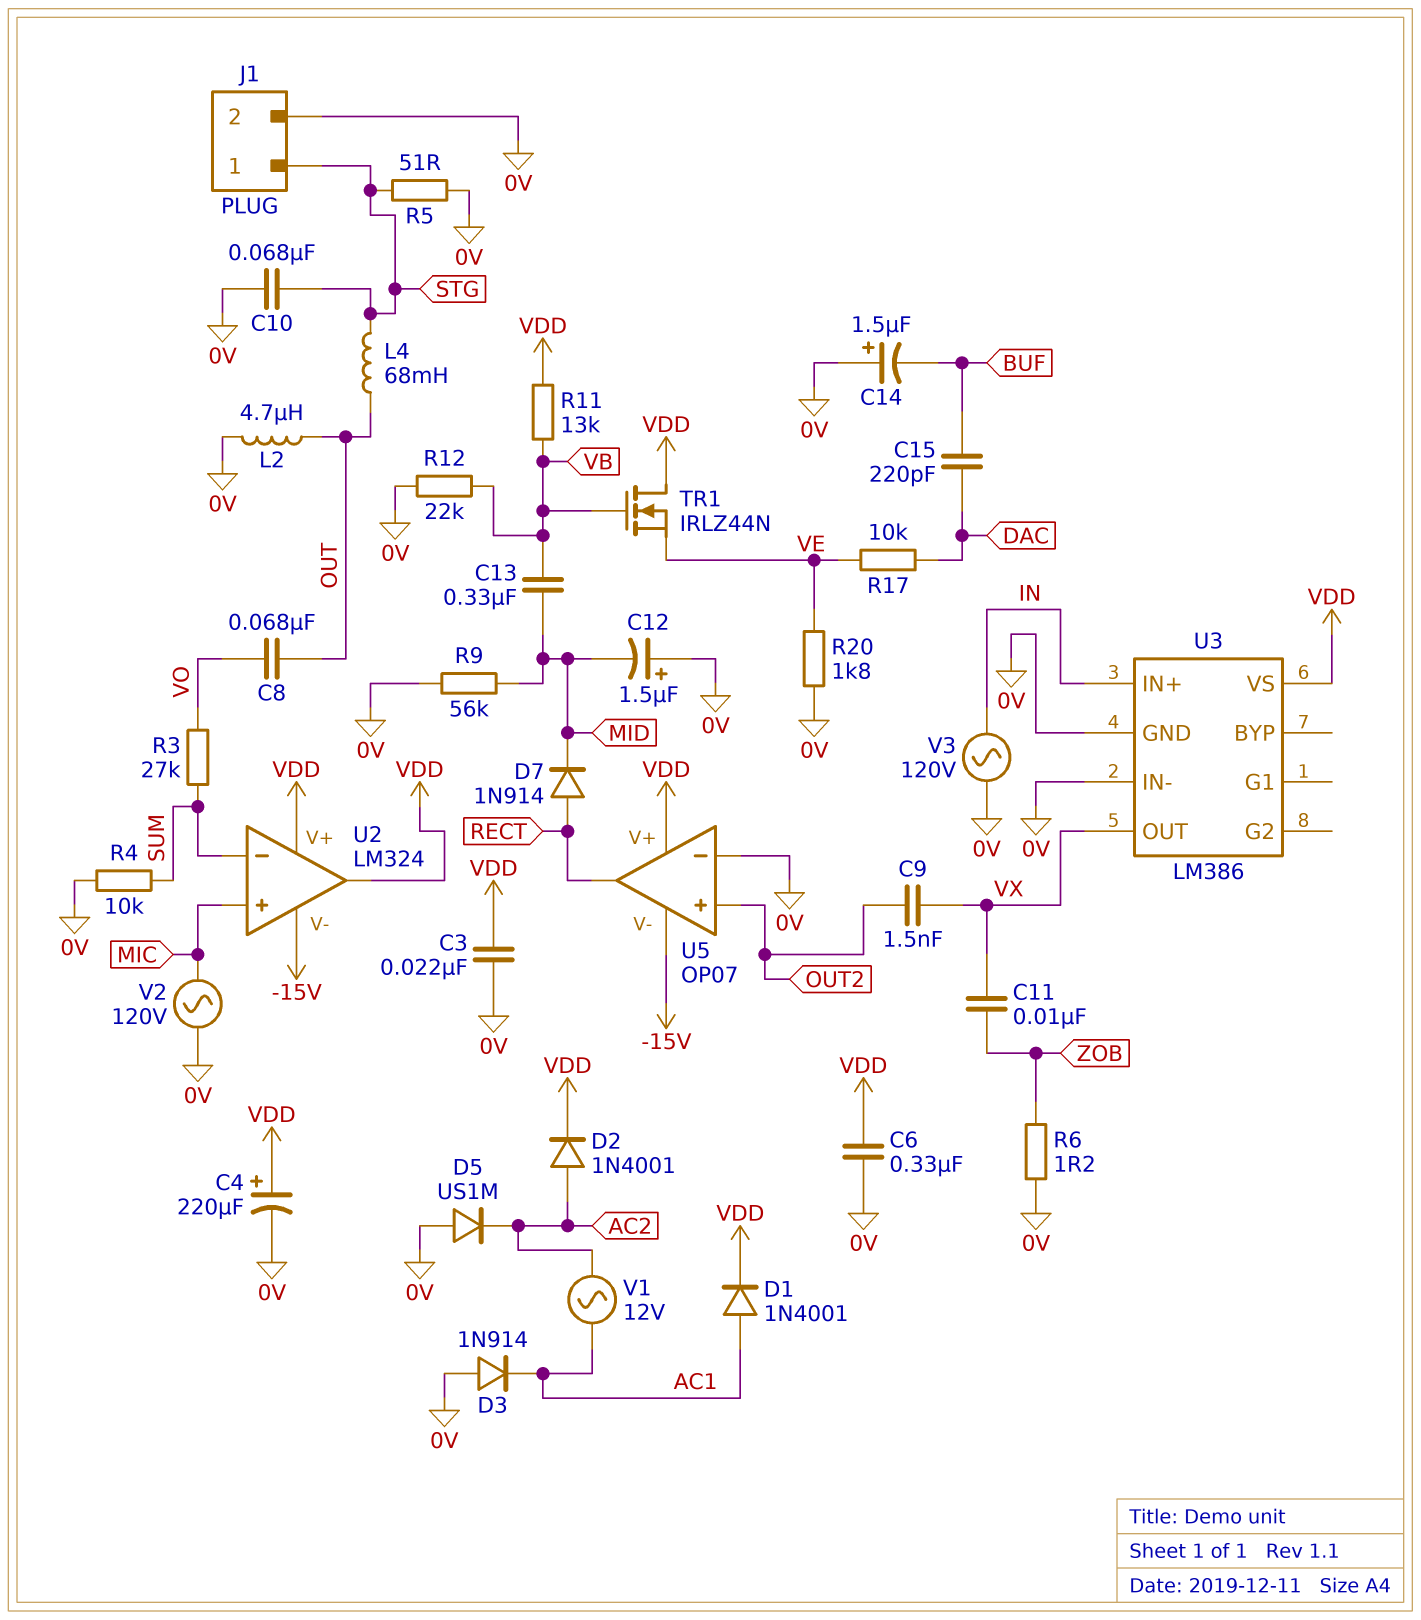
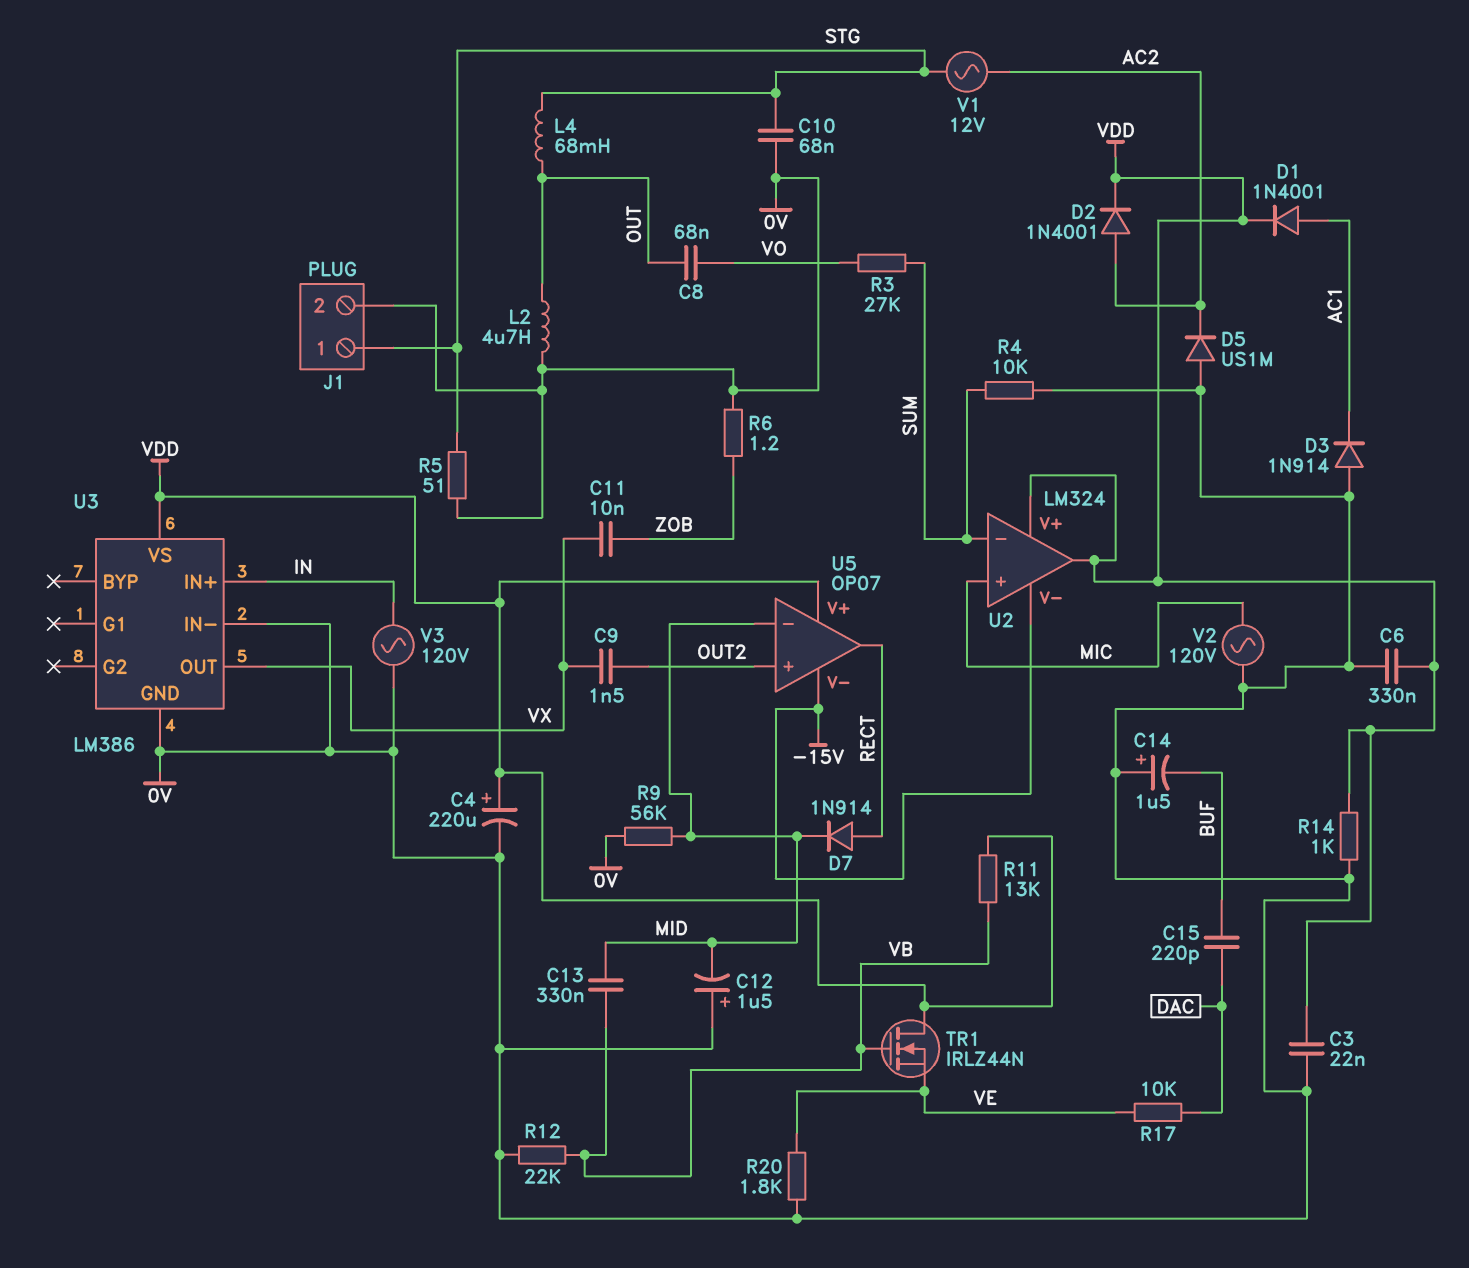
R14: none -> 1k (0V, VDD)
U5 pin in-: 0V -> MID
V1: AC 12V (AC1, AC2) -> AC 12V (AC2, STG)

